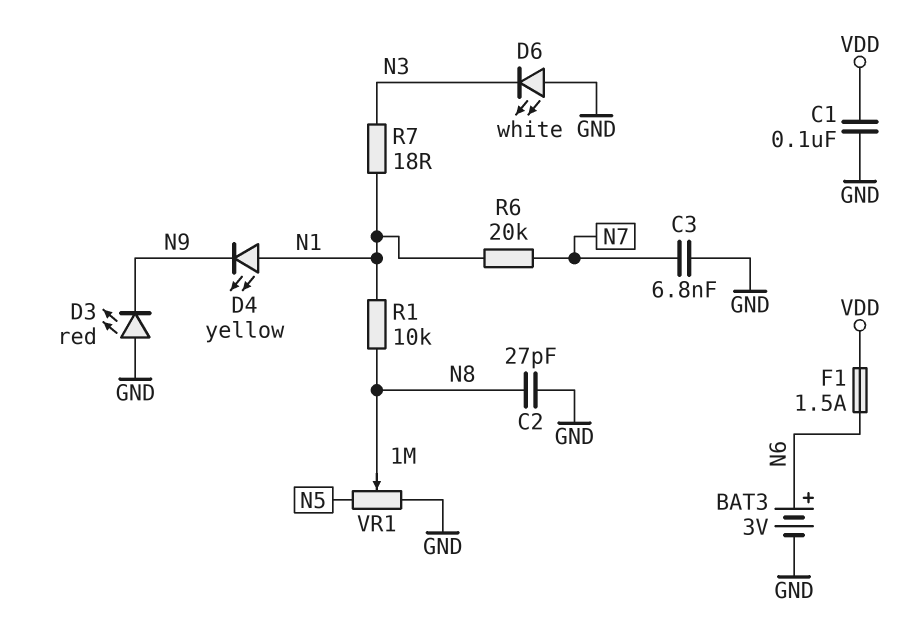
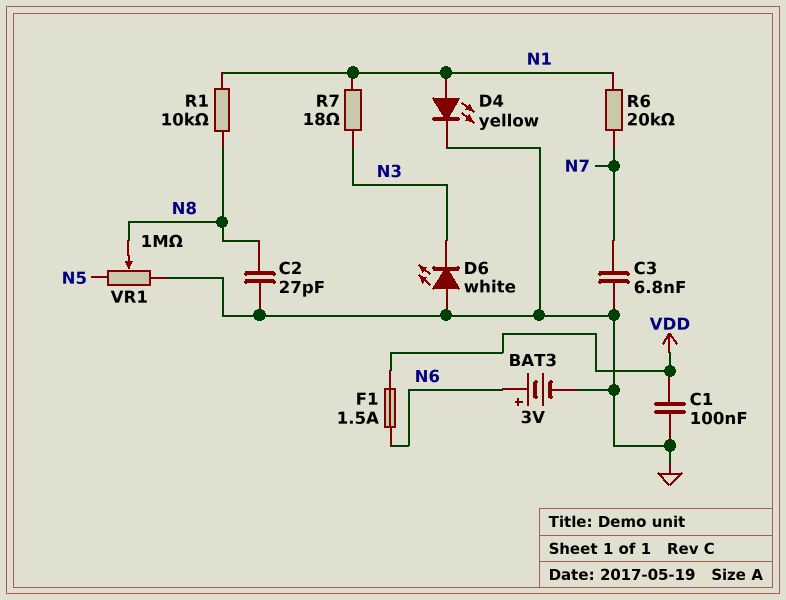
D3: LED red (A GND, K N9) -> none
D4: LED yellow (A N1, K N9) -> LED yellow (A N1, K GND)

